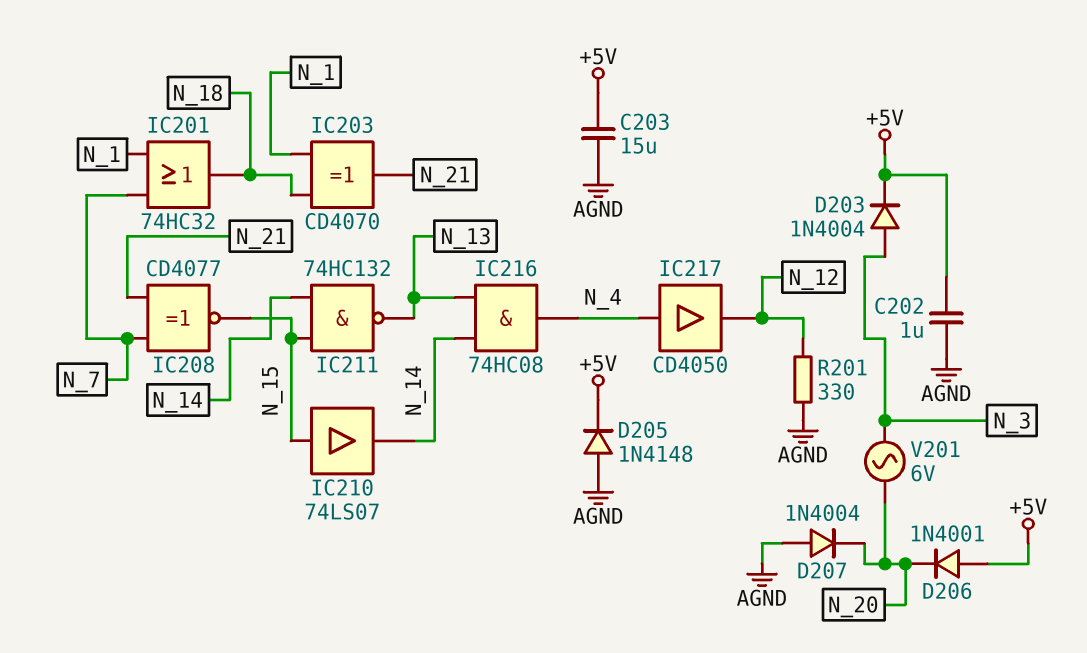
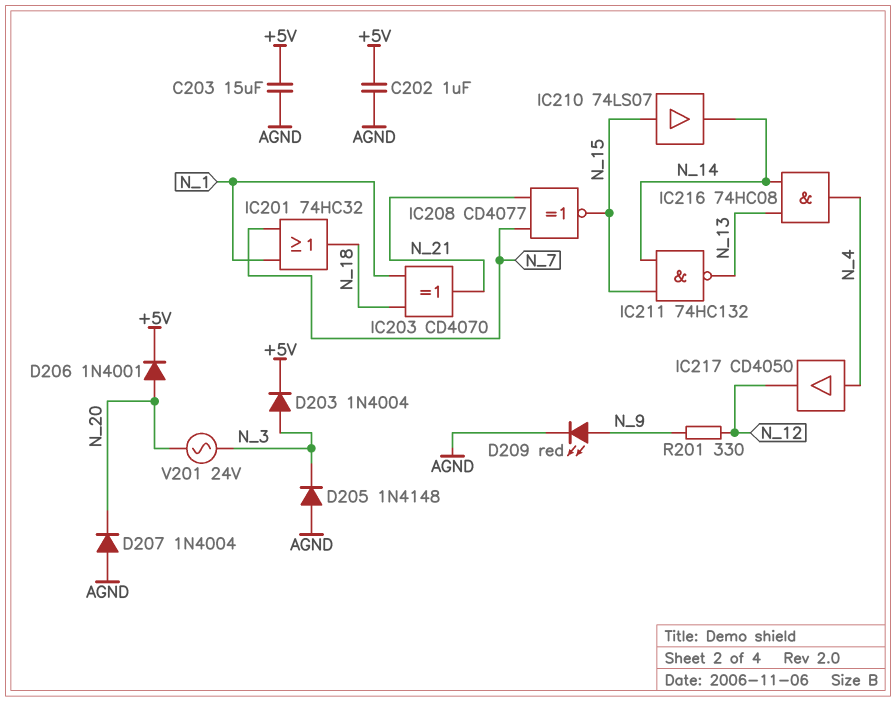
D205: diode 1N4148 (A AGND, K +5V) -> diode 1N4148 (A AGND, K N_3)
D206: diode 1N4001 (A +5V, K N_20) -> diode 1N4001 (A N_20, K +5V)
D209: none -> LED red (A N_9, K AGND)
R201: 330 (AGND, N_12) -> 330 (N_9, N_12)
V201: AC 6V (N_3, N_20) -> AC 24V (N_3, N_20)

